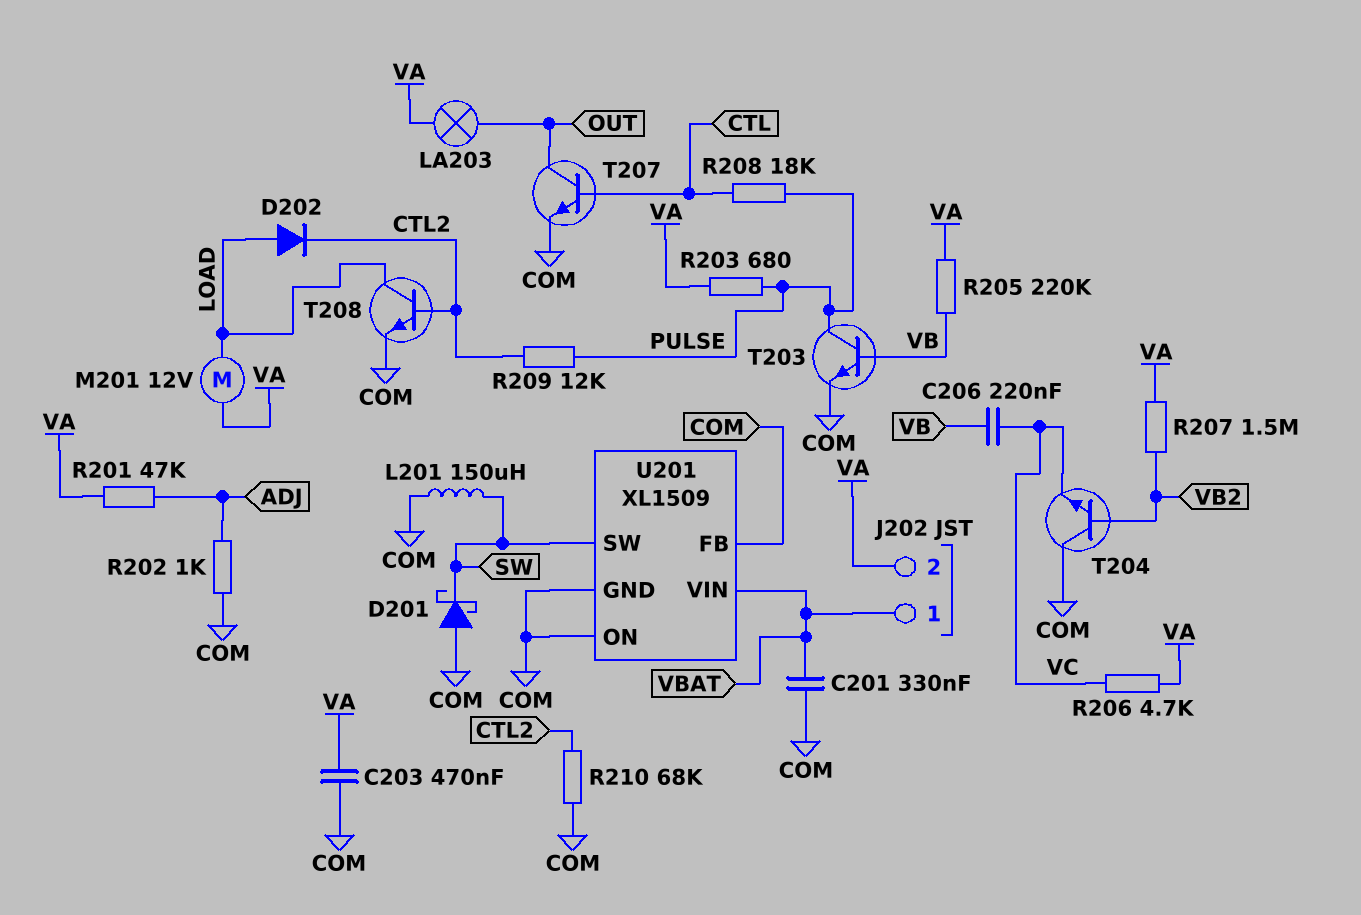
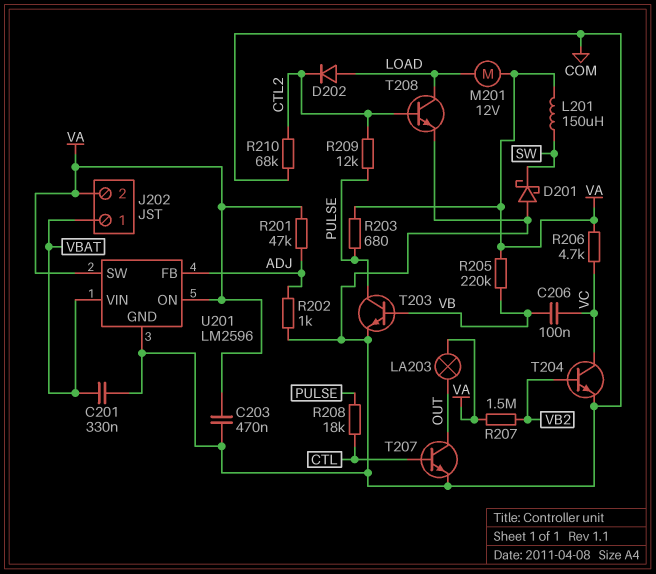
C206: 220nF (VB, VC) -> 100nF (VB, VC)
L201: 150uH (COM, SW) -> 150uH (SW, VA)
T204: NPN (B VB2, C COM, E VC) -> NPN (B VB2, C VC, E COM)
U201: XL1509 -> LM2596
U201 pin FB: COM -> ADJ
U201 pin ON: COM -> VA
U201 pin SW: SW -> VA

